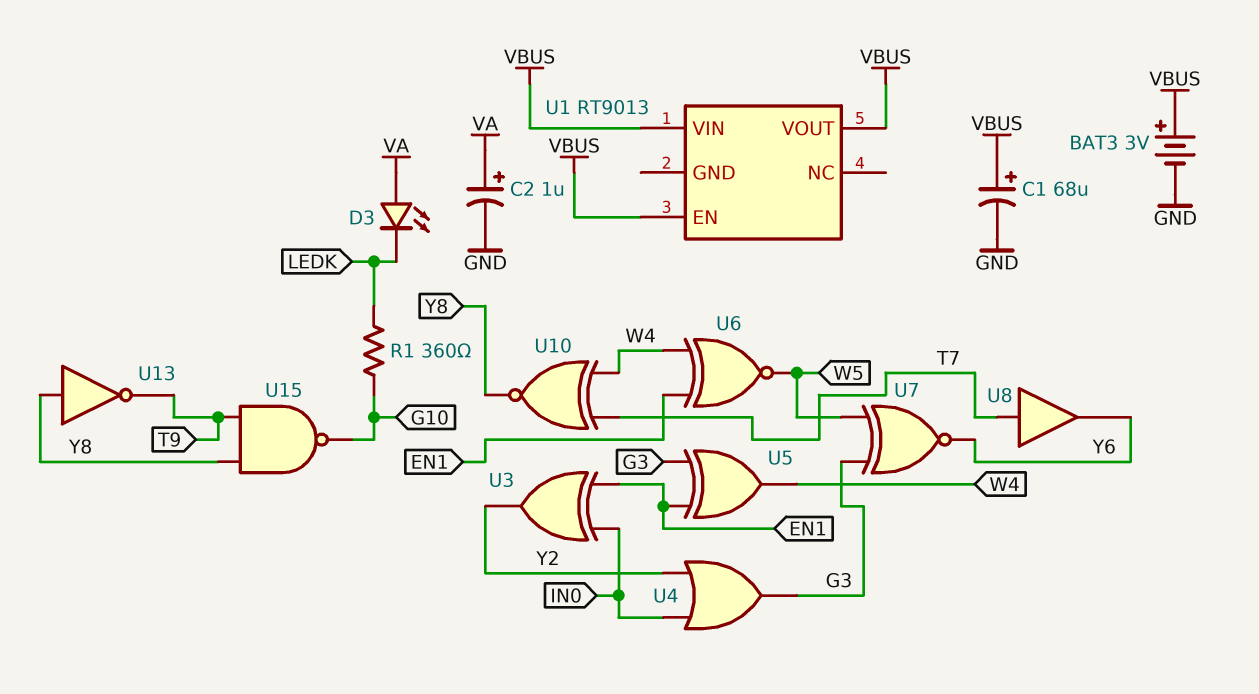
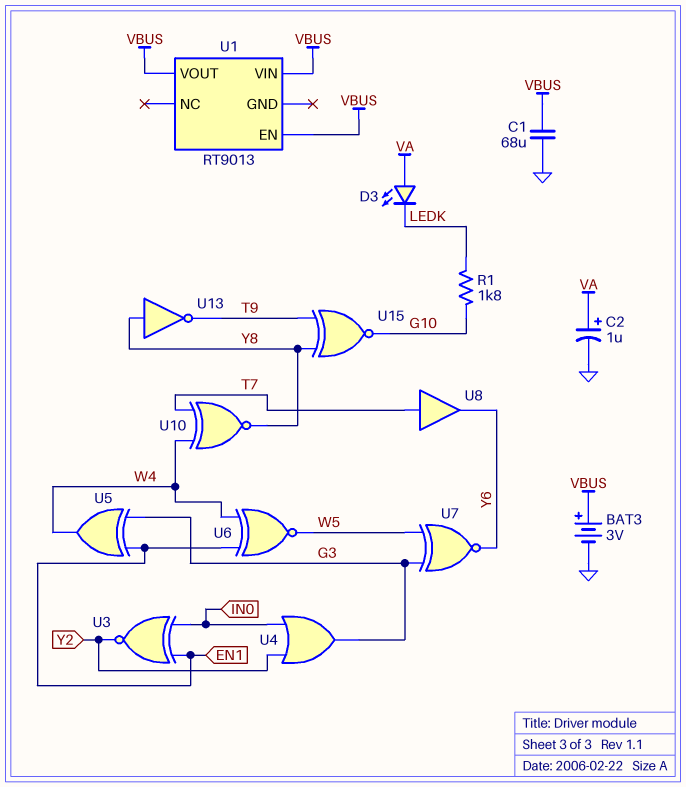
C1: 68uF (plus VBUS, minus GND) -> 68uF (GND, VBUS)
R1: 360 (G10, LEDK) -> 1.8k (G10, LEDK)
U3: XOR (in EN1, in IN0, out Y2) -> XNOR (in EN1, in IN0, out Y2)
U15: NAND (in T9, in Y8, out G10) -> XNOR (in T9, in Y8, out G10)

